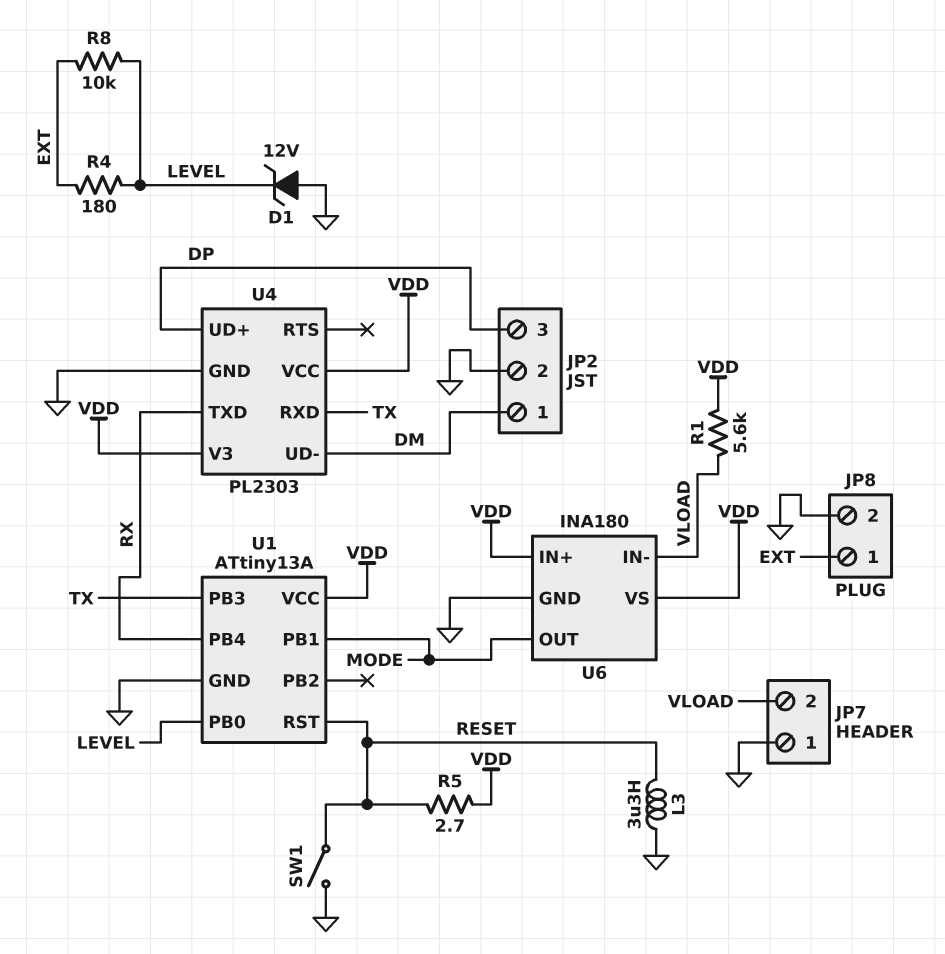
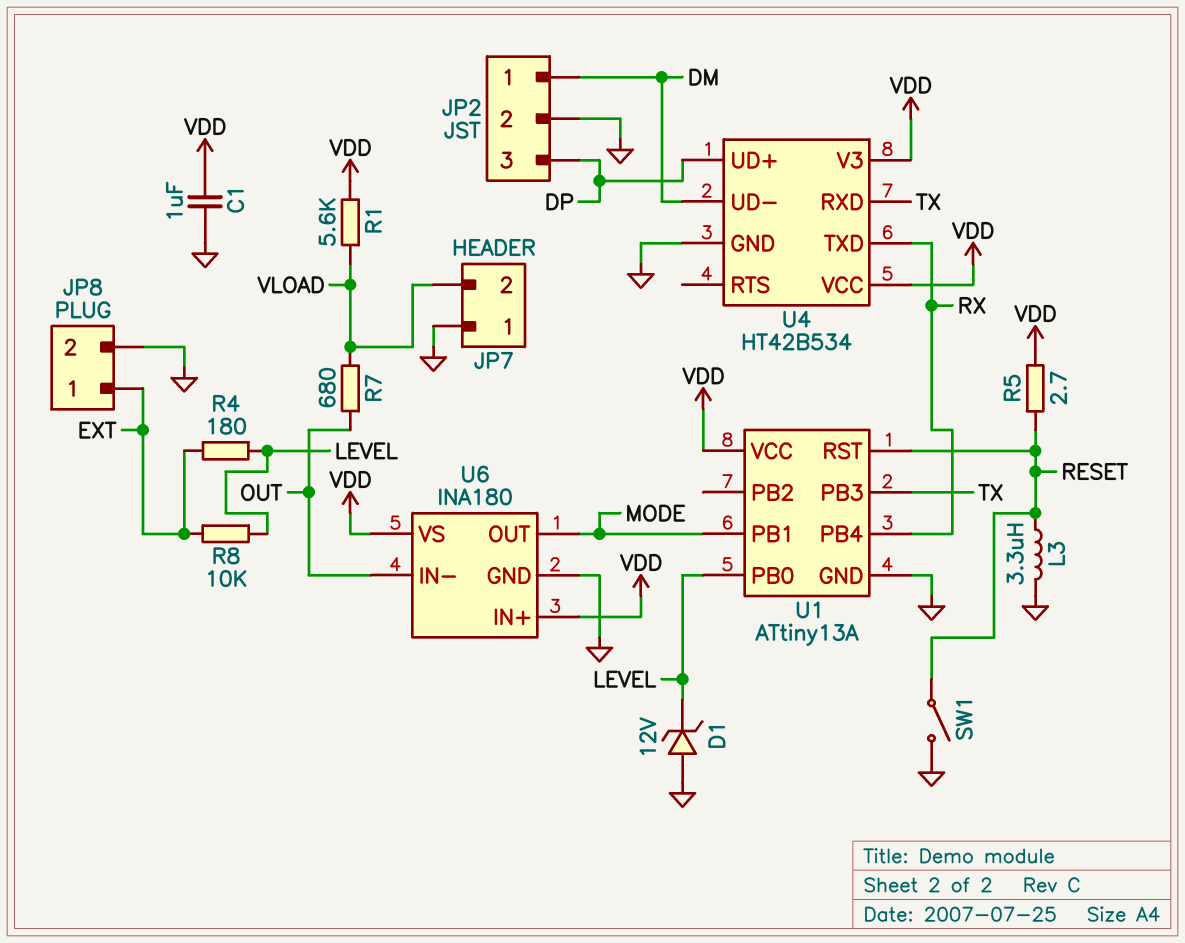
C1: none -> 1uF (GND, VDD)
R7: none -> 680 (OUT, VLOAD)
U4: PL2303 -> HT42B534
U6 pin IN-: VLOAD -> OUT

